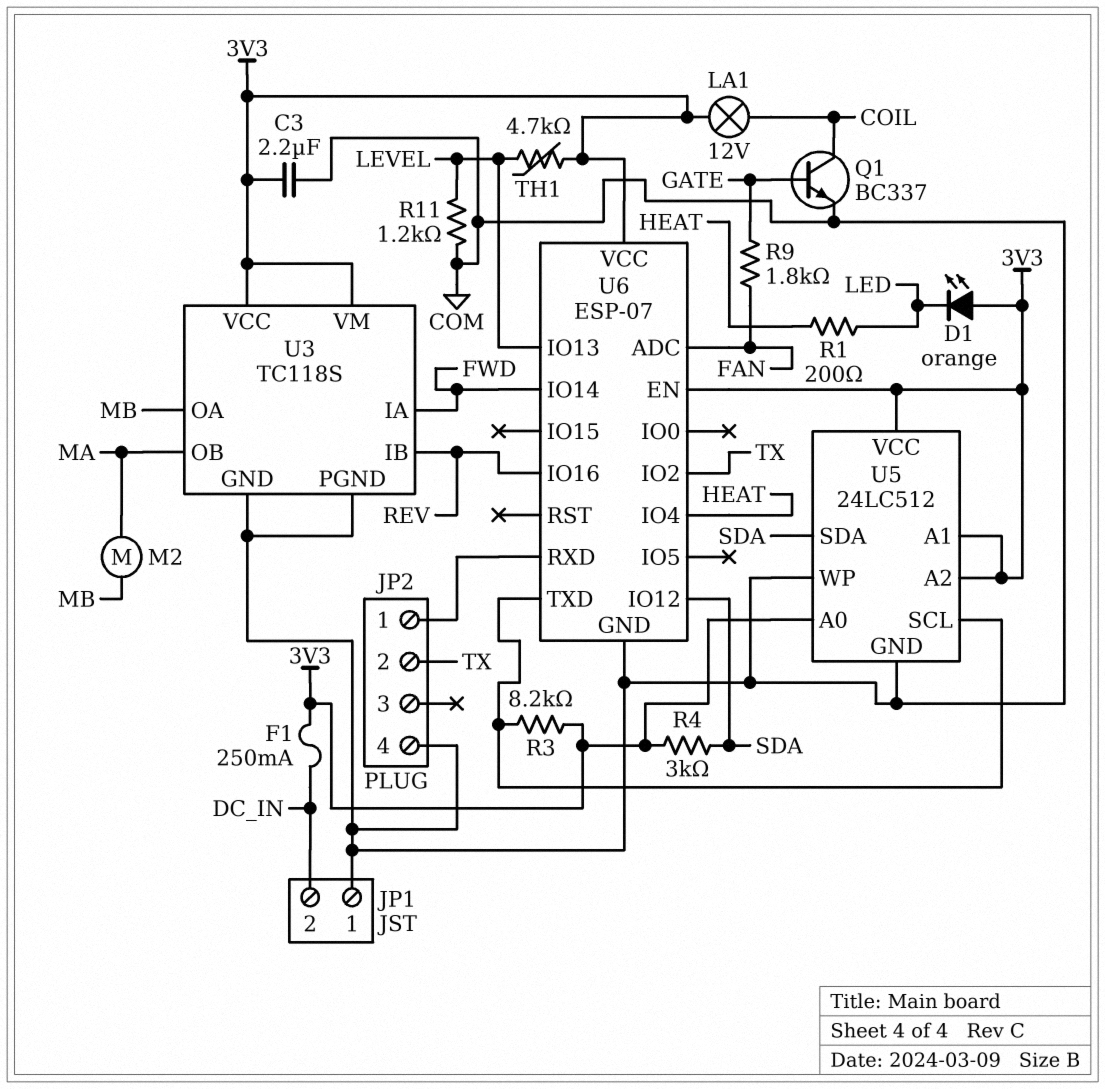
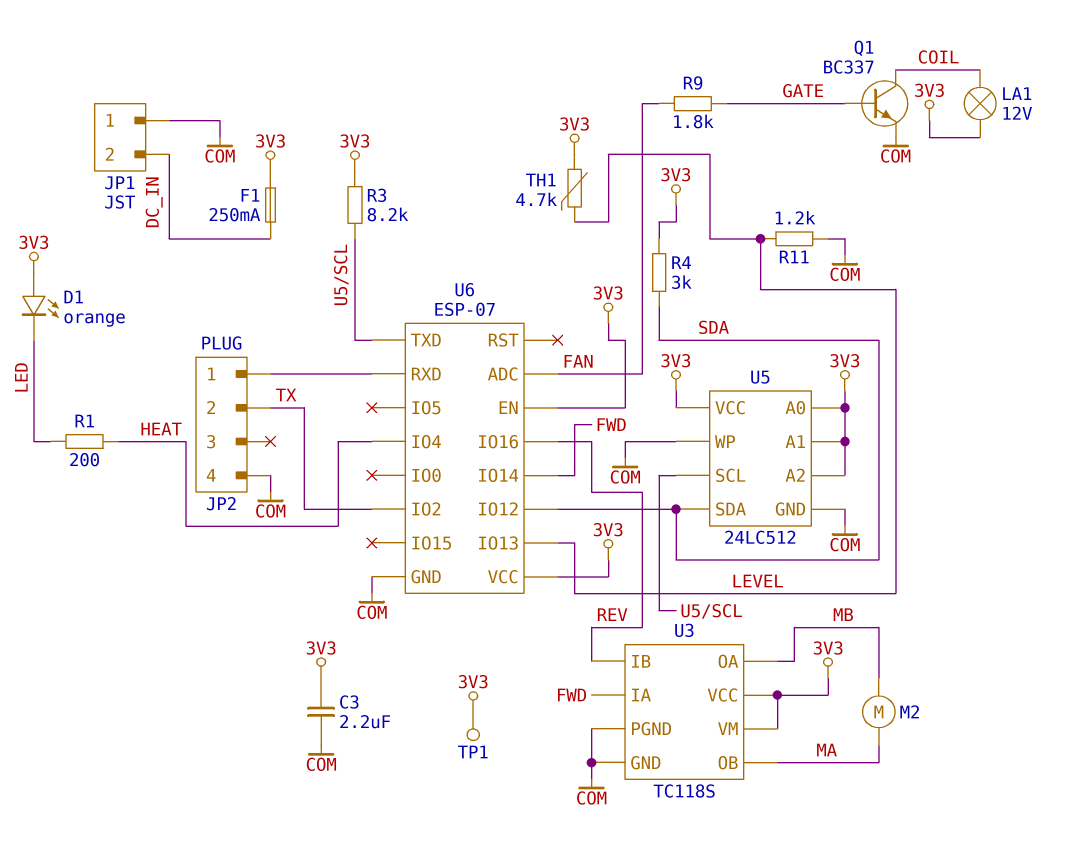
TP1: none -> test point (3V3)

